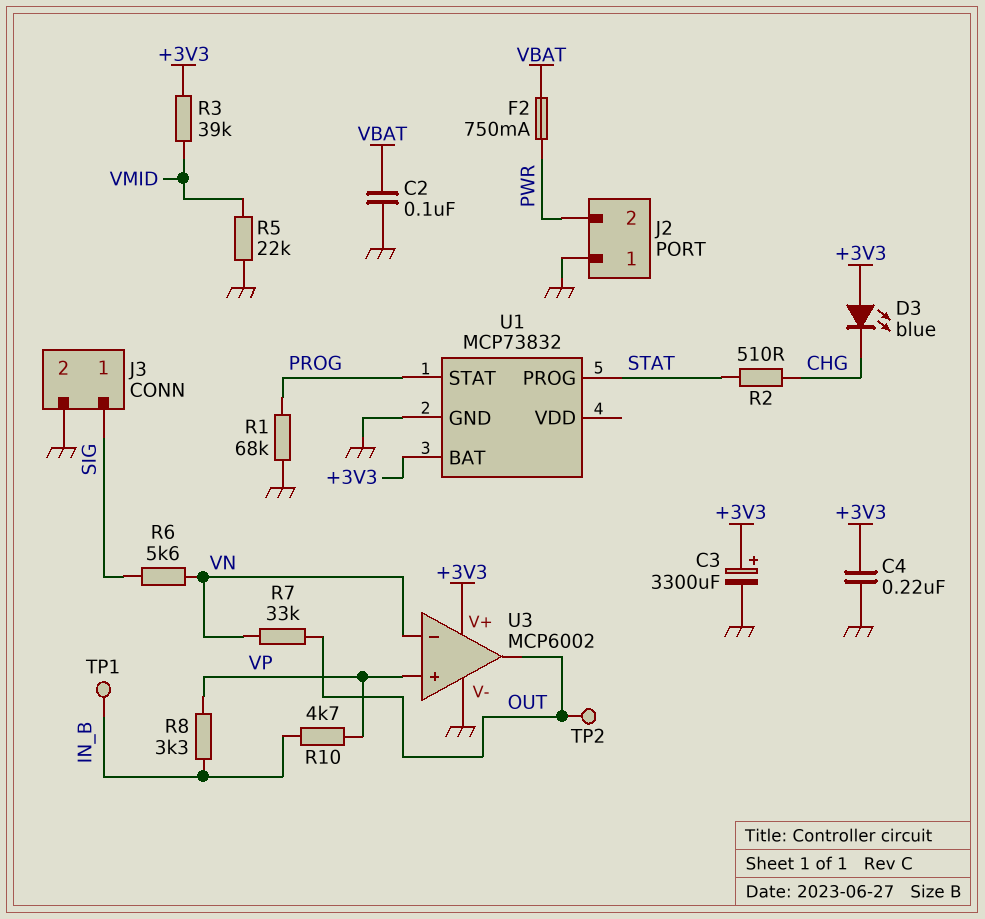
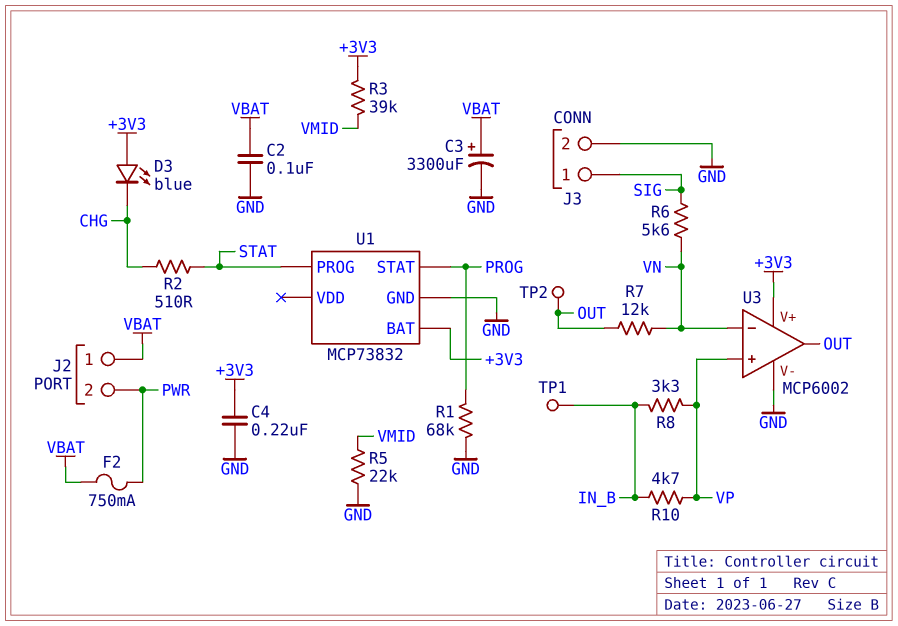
C3: 3300uF (plus +3V3, minus GND) -> 3300uF (plus VBAT, minus GND)
J2 pin 1: GND -> VBAT
R7: 33k (OUT, VN) -> 12k (OUT, VN)

